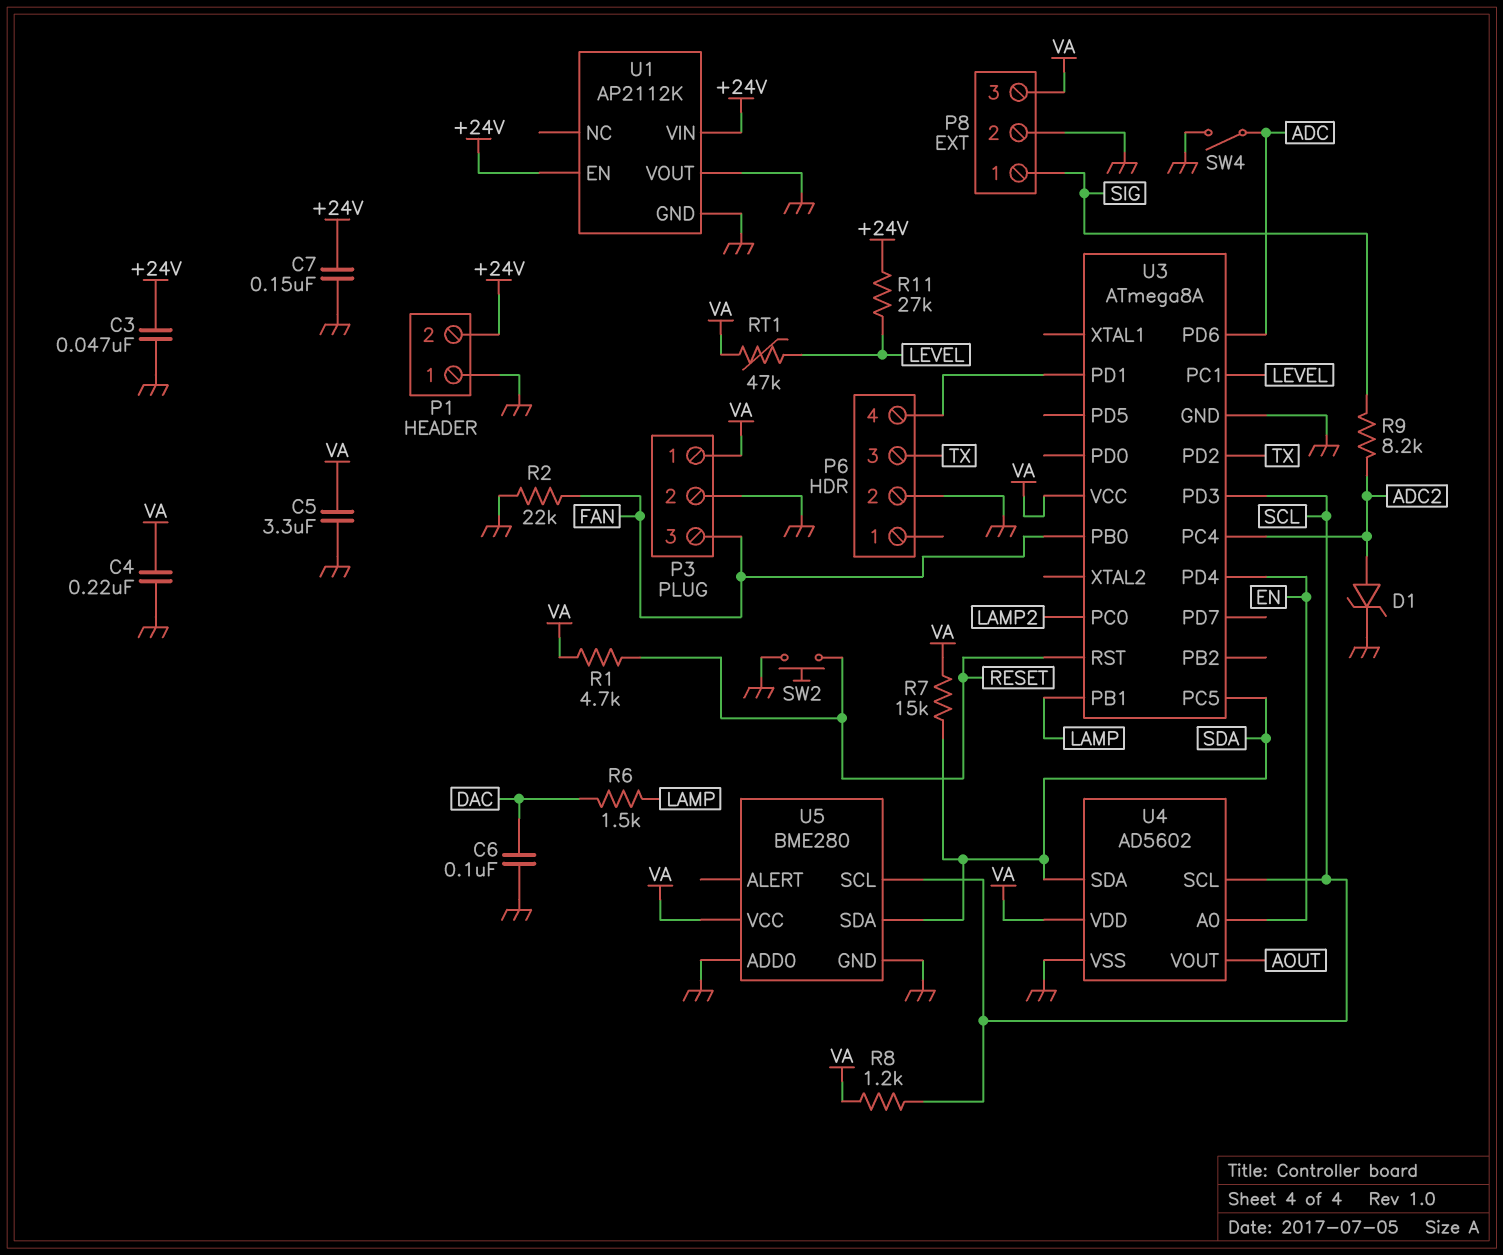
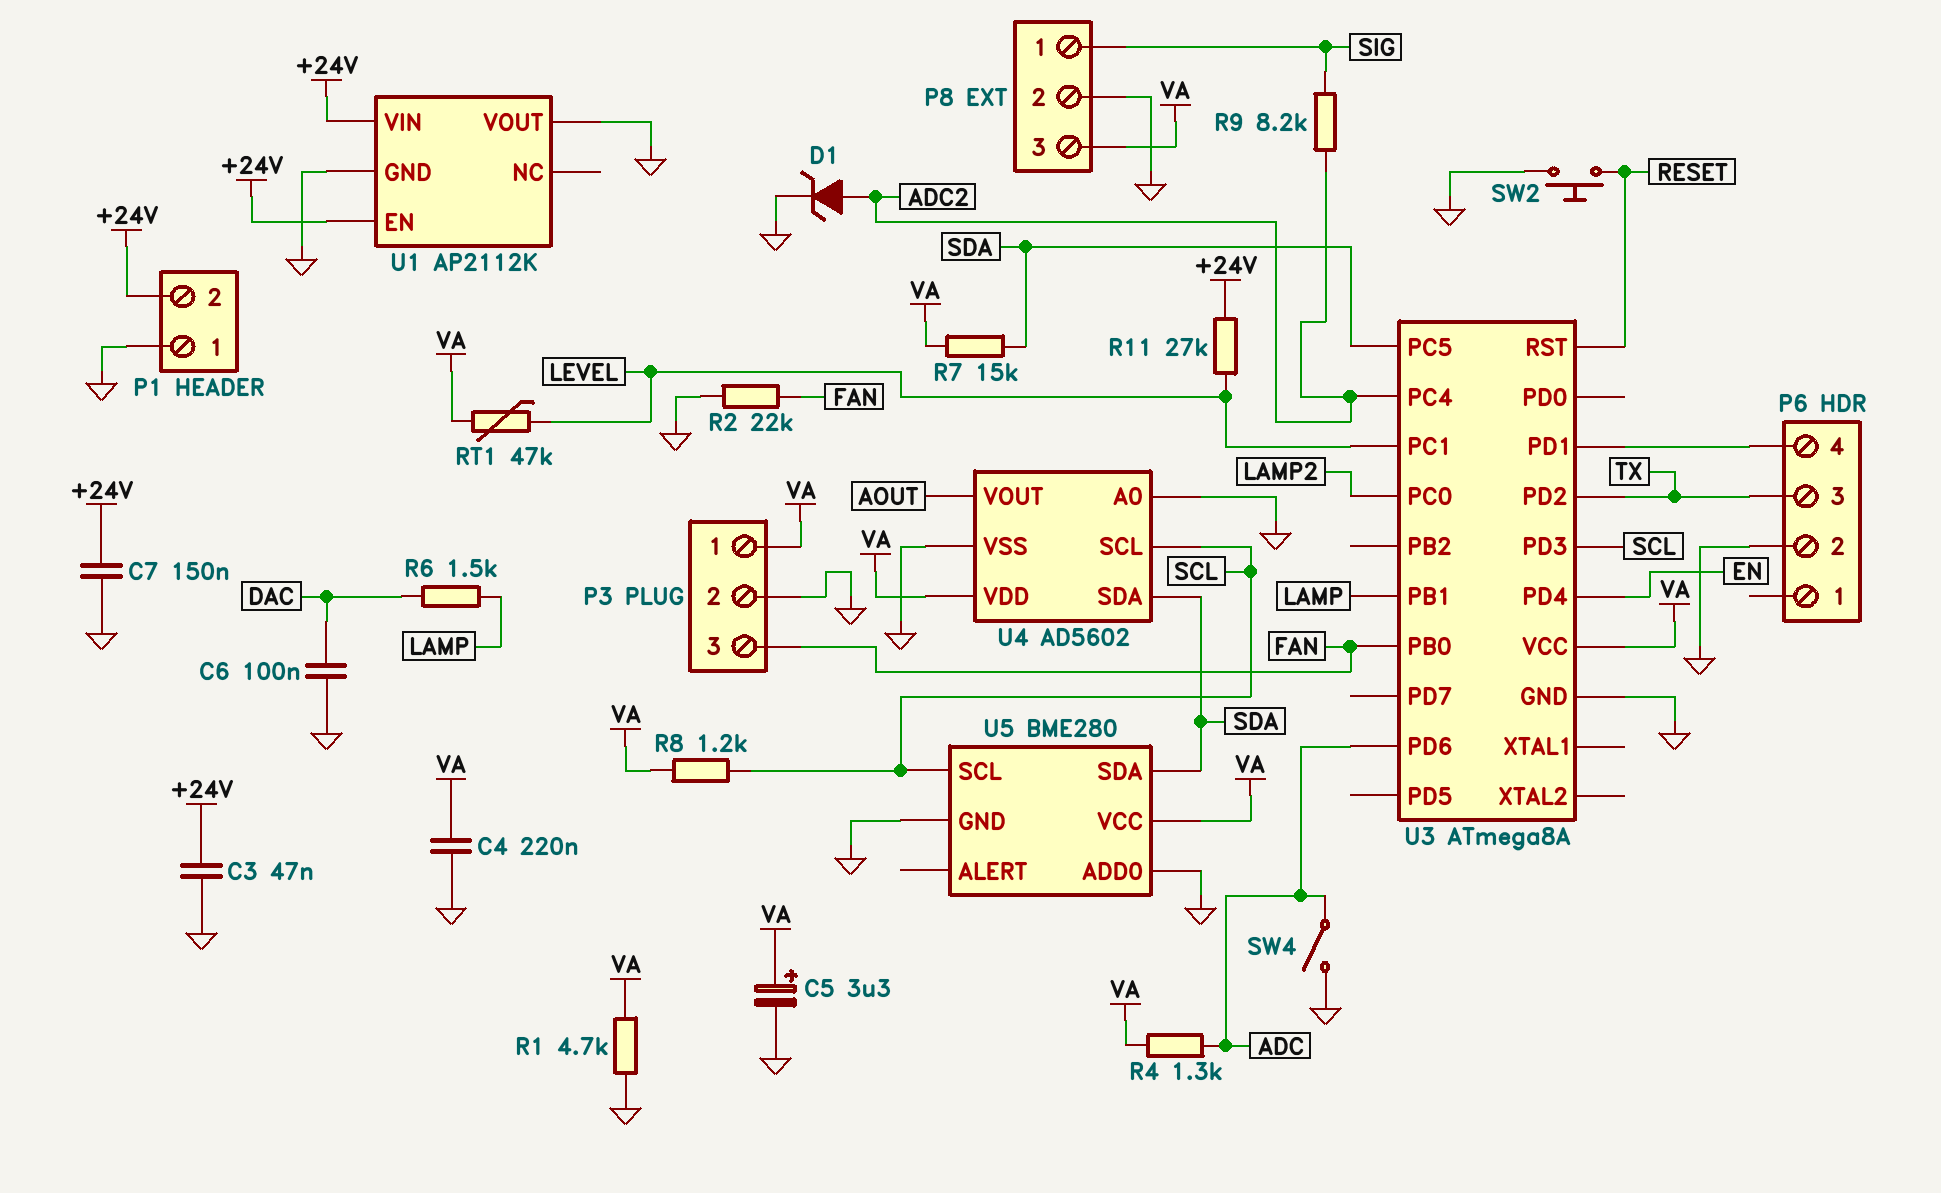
C5: 3.3uF (GND, VA) -> 3.3uF (plus VA, minus GND)
R1: 4.7k (RESET, VA) -> 4.7k (GND, VA)
R4: none -> 1.3k (ADC, VA)
U4 pin A0: EN -> GND

